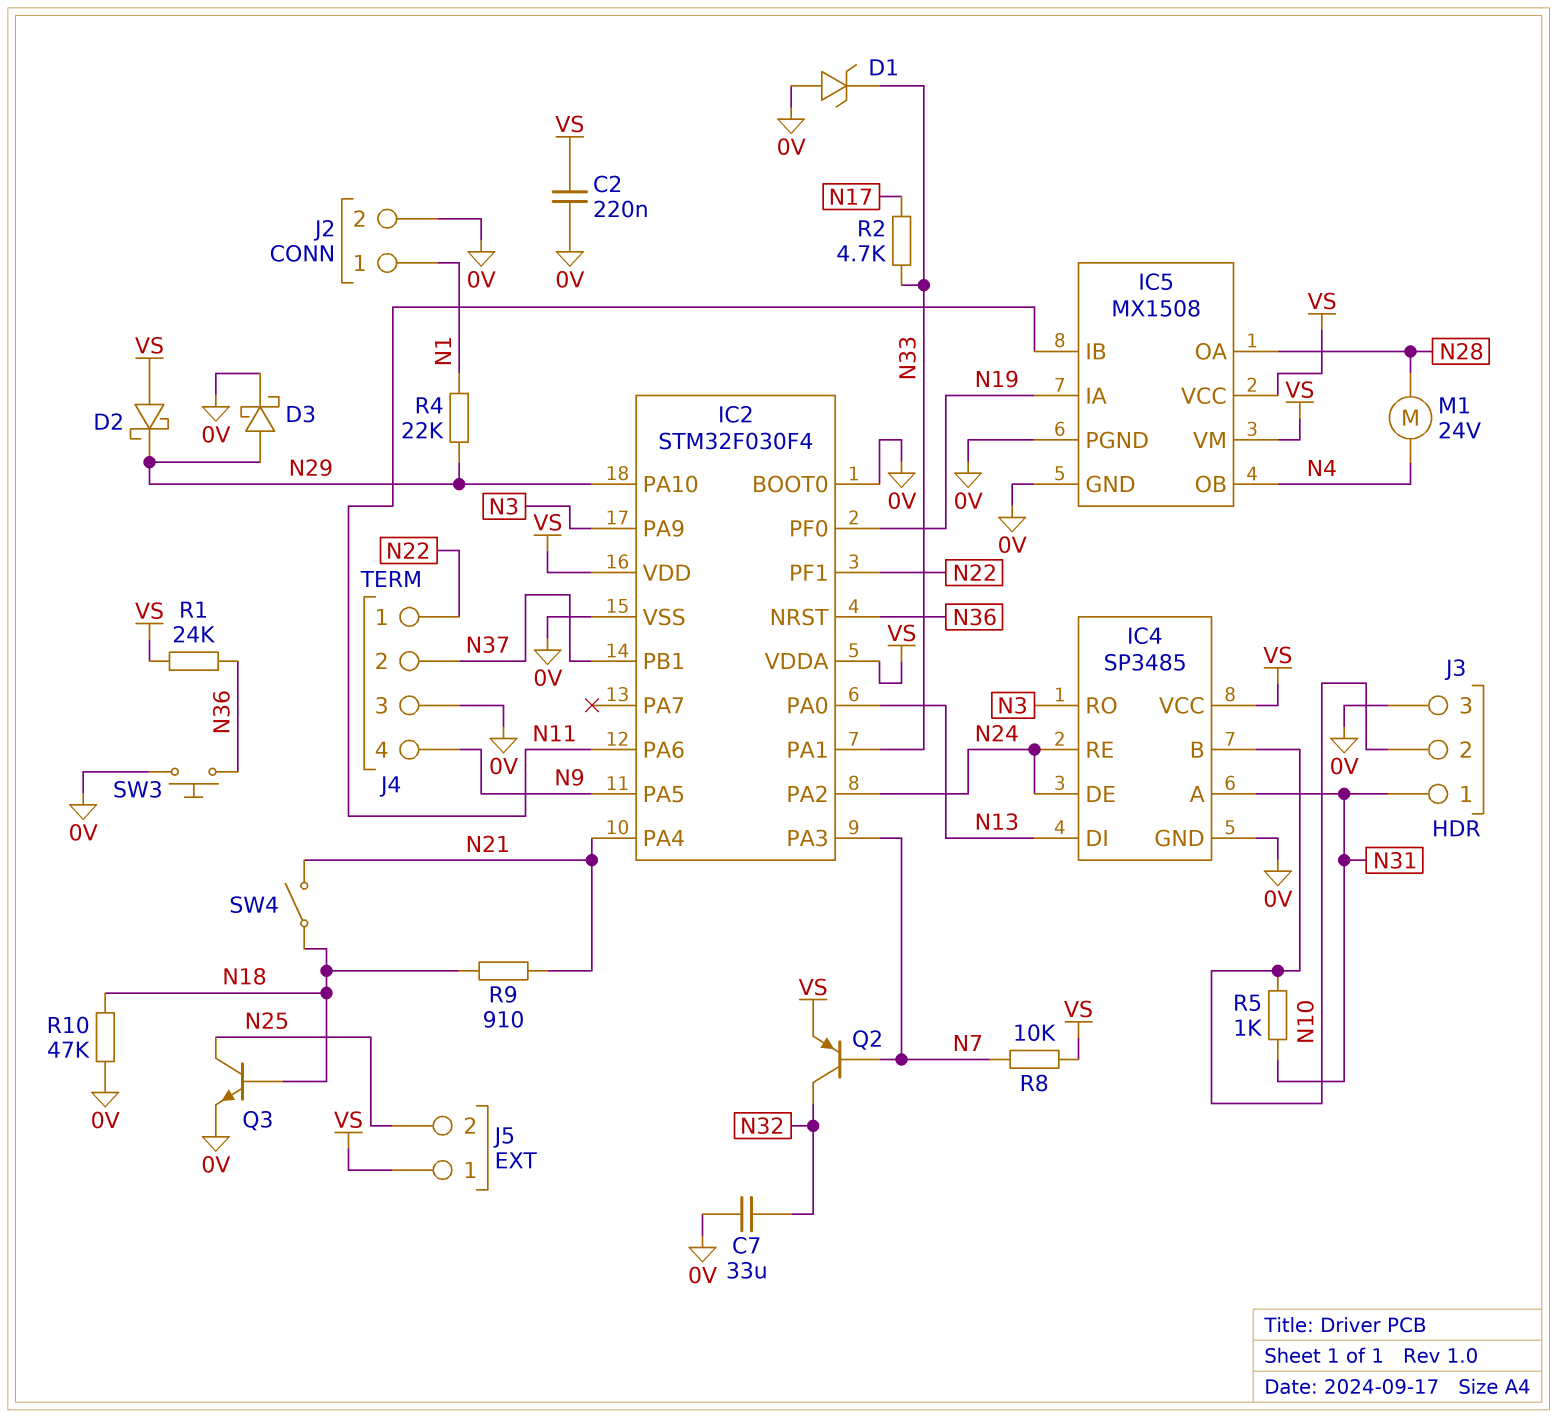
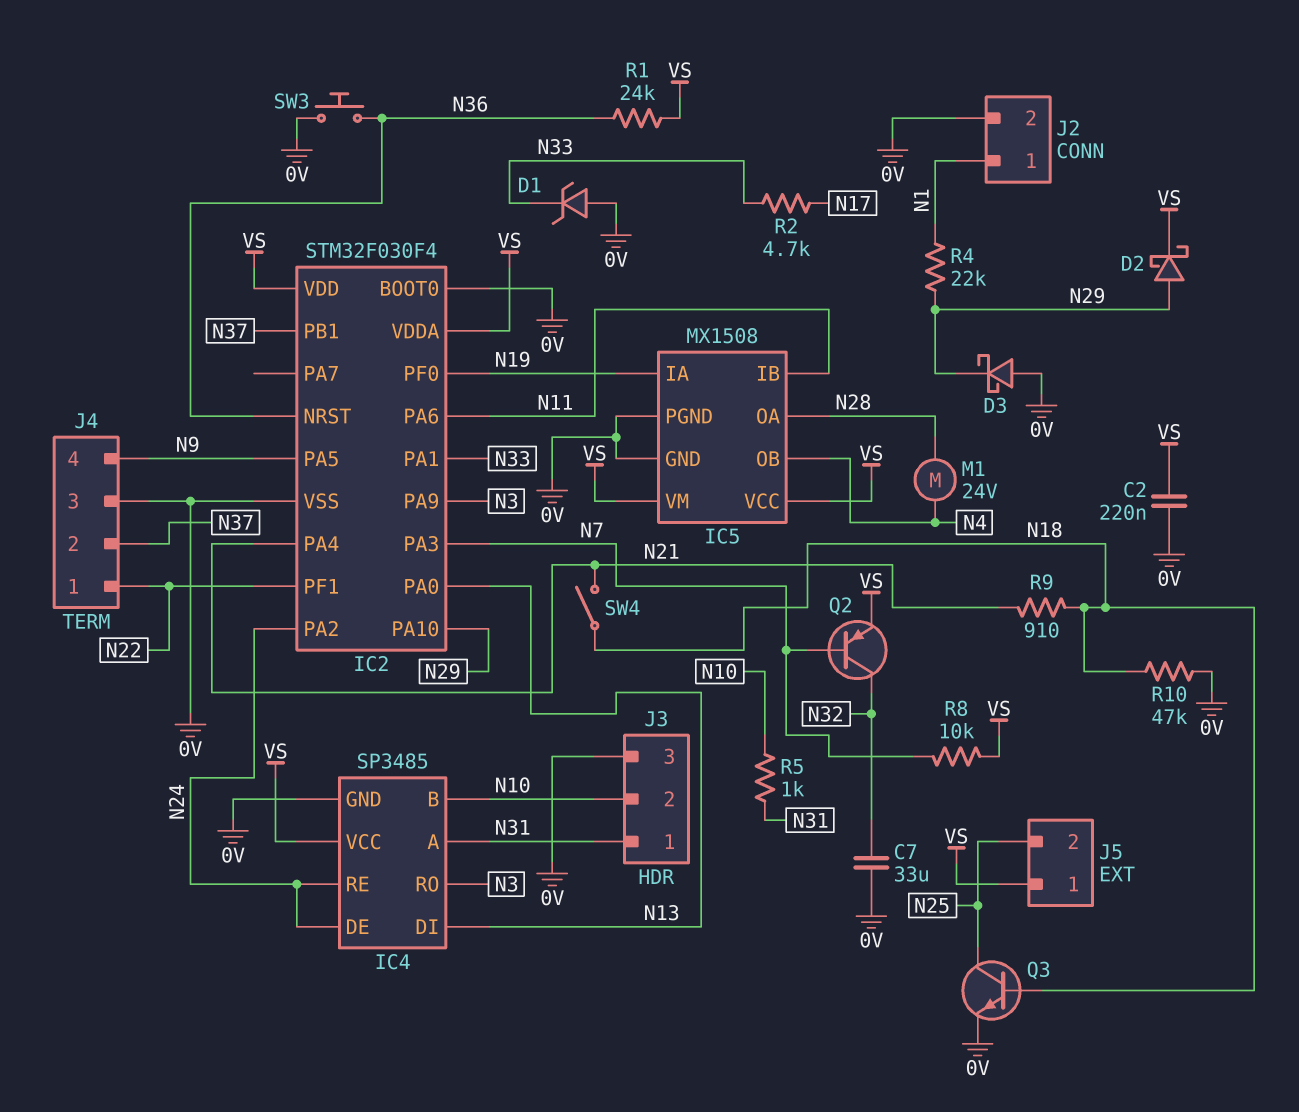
D2: schottky (A VS, K N29) -> schottky (A N29, K VS)
D3: schottky (A N29, K 0V) -> schottky (A 0V, K N29)

